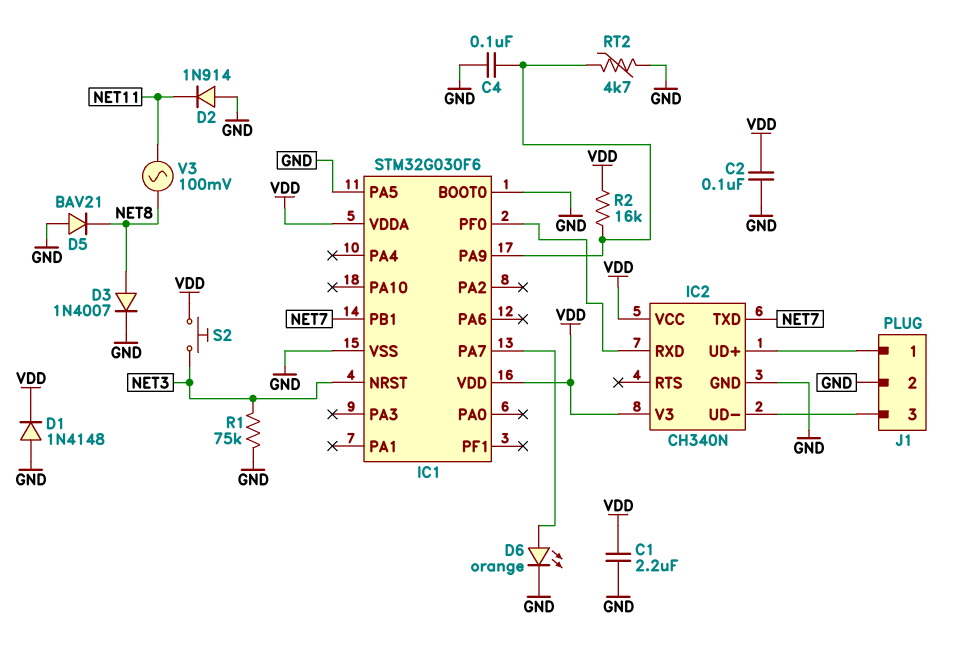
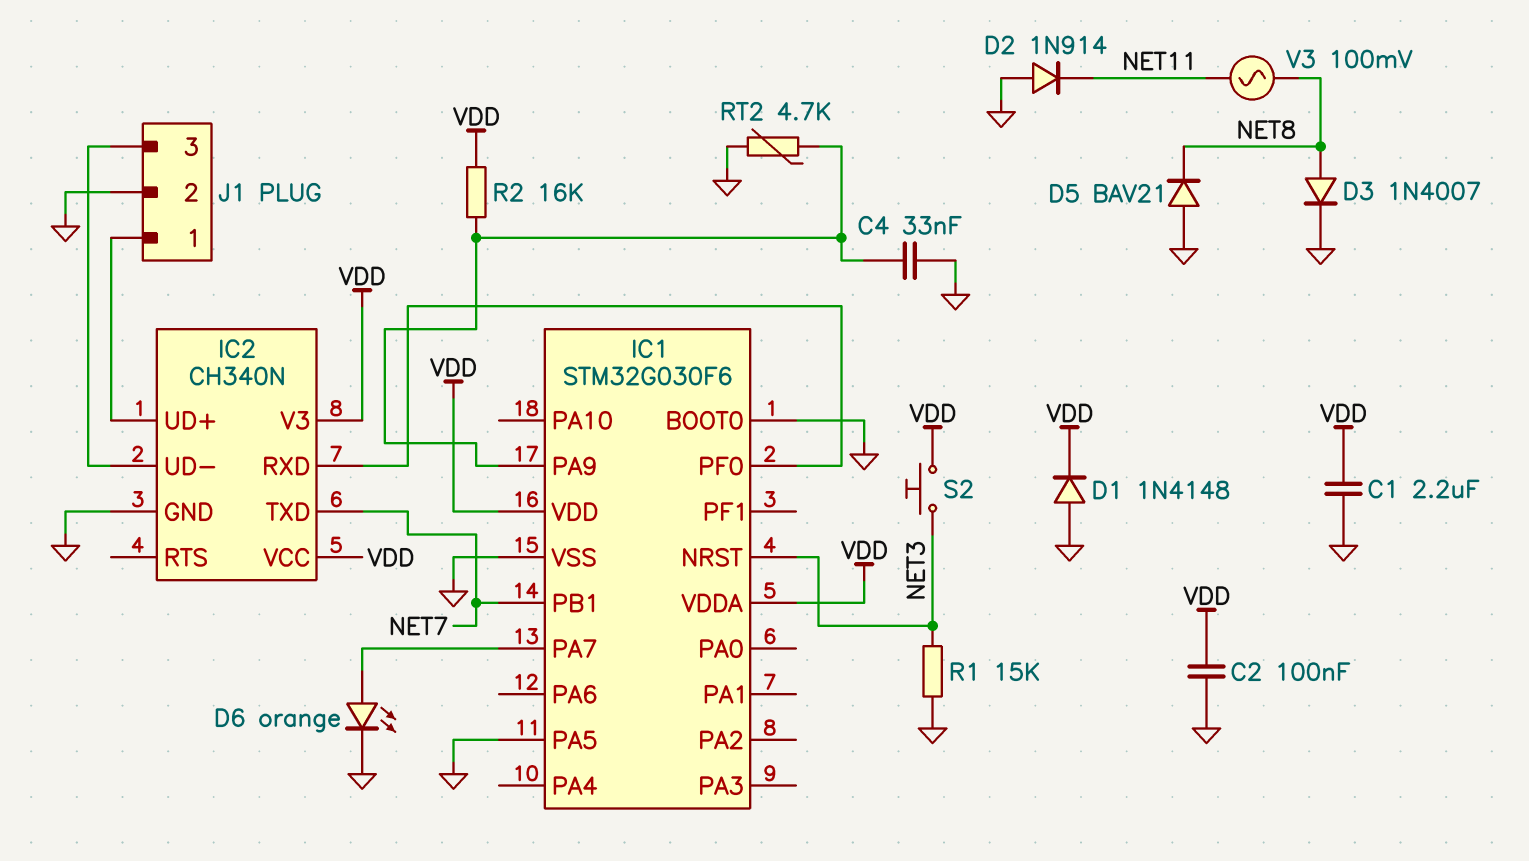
C4: 100nF (GND, IC1/PA9) -> 33nF (GND, IC1/PA9)
R1: 75k (GND, NET3) -> 15k (GND, NET3)

